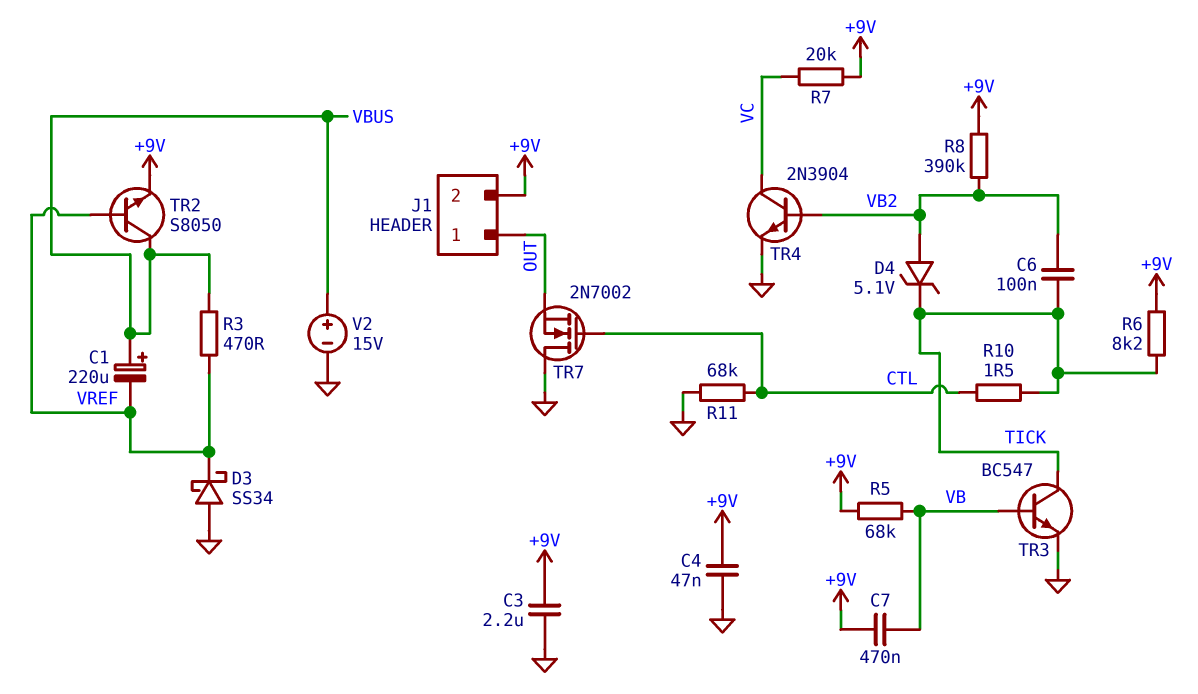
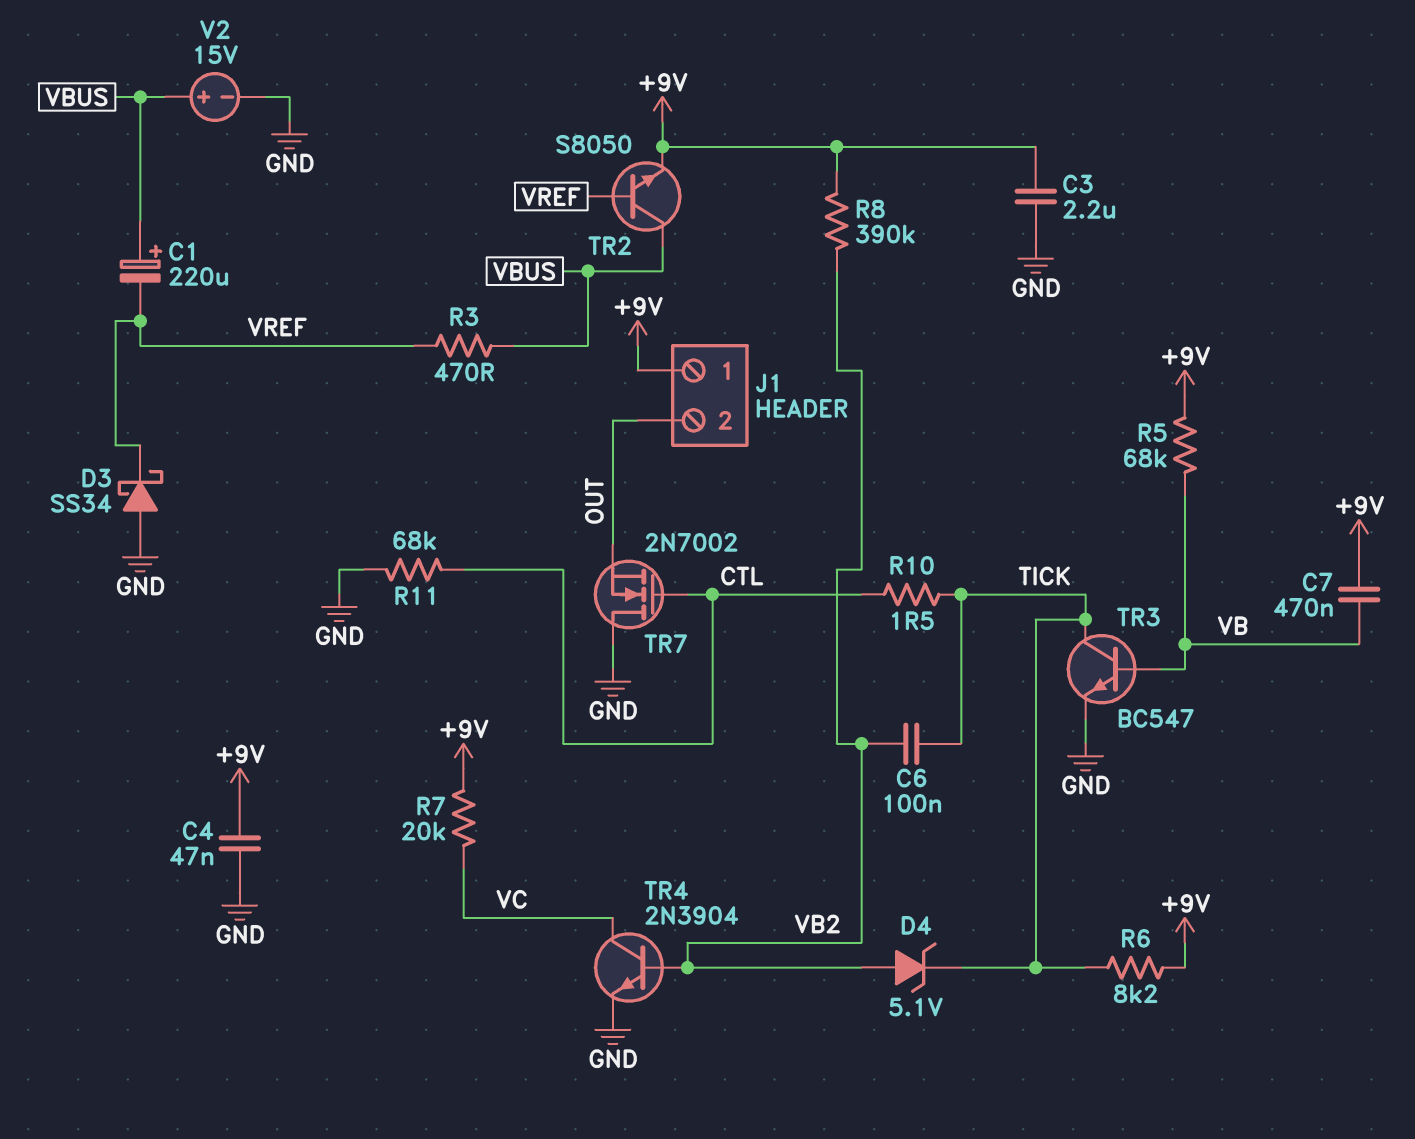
J1 pin 1: OUT -> +9V
J1 pin 2: +9V -> OUT

